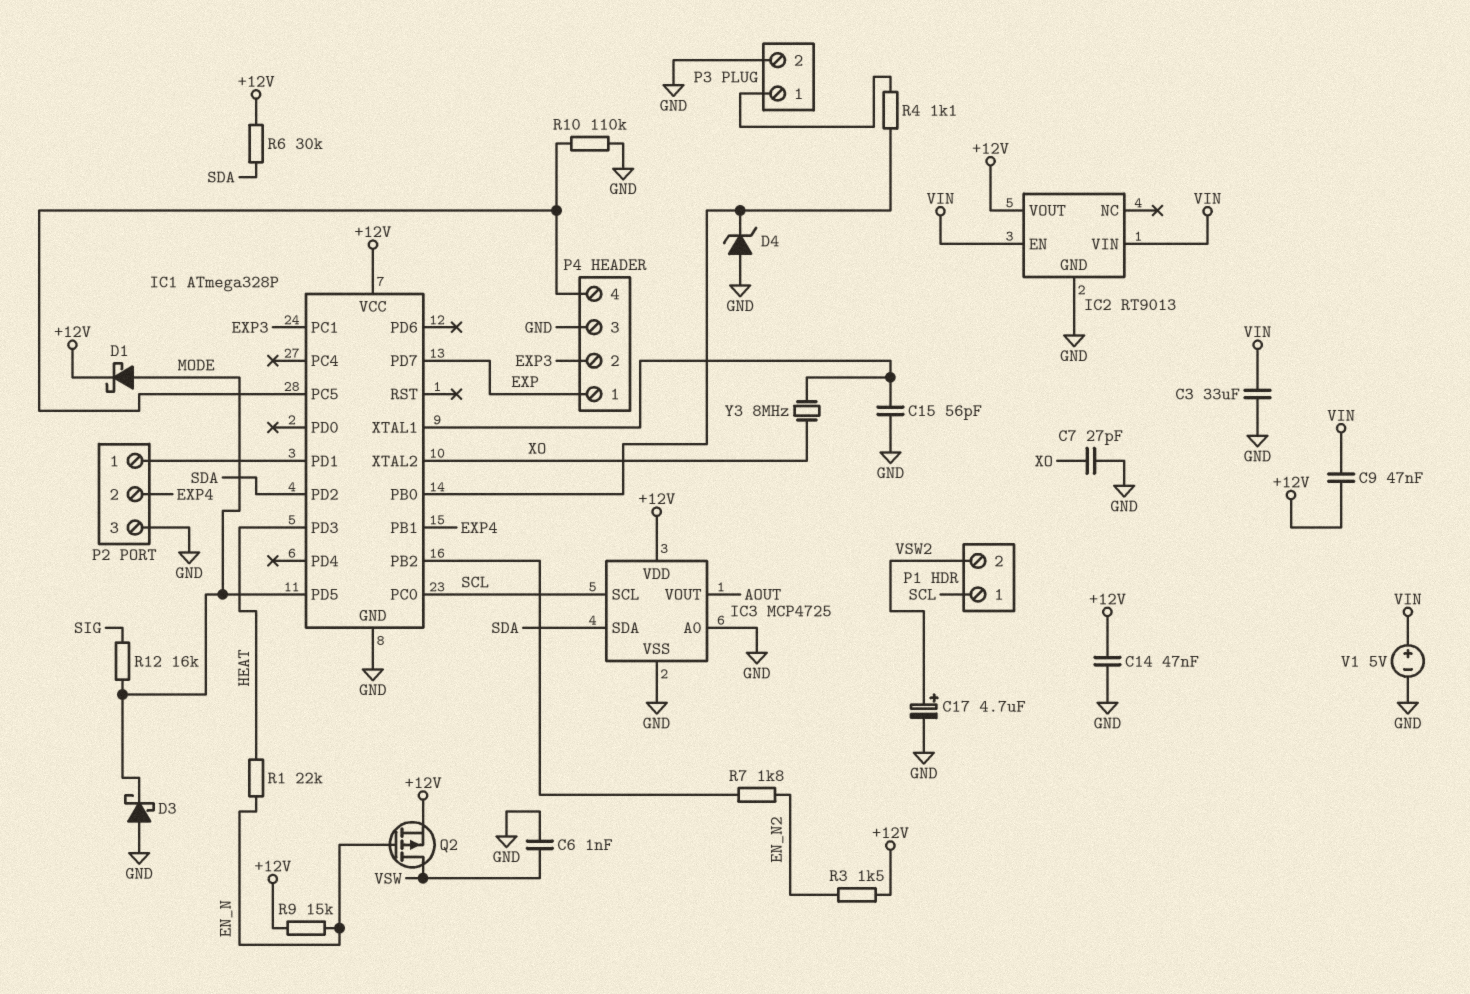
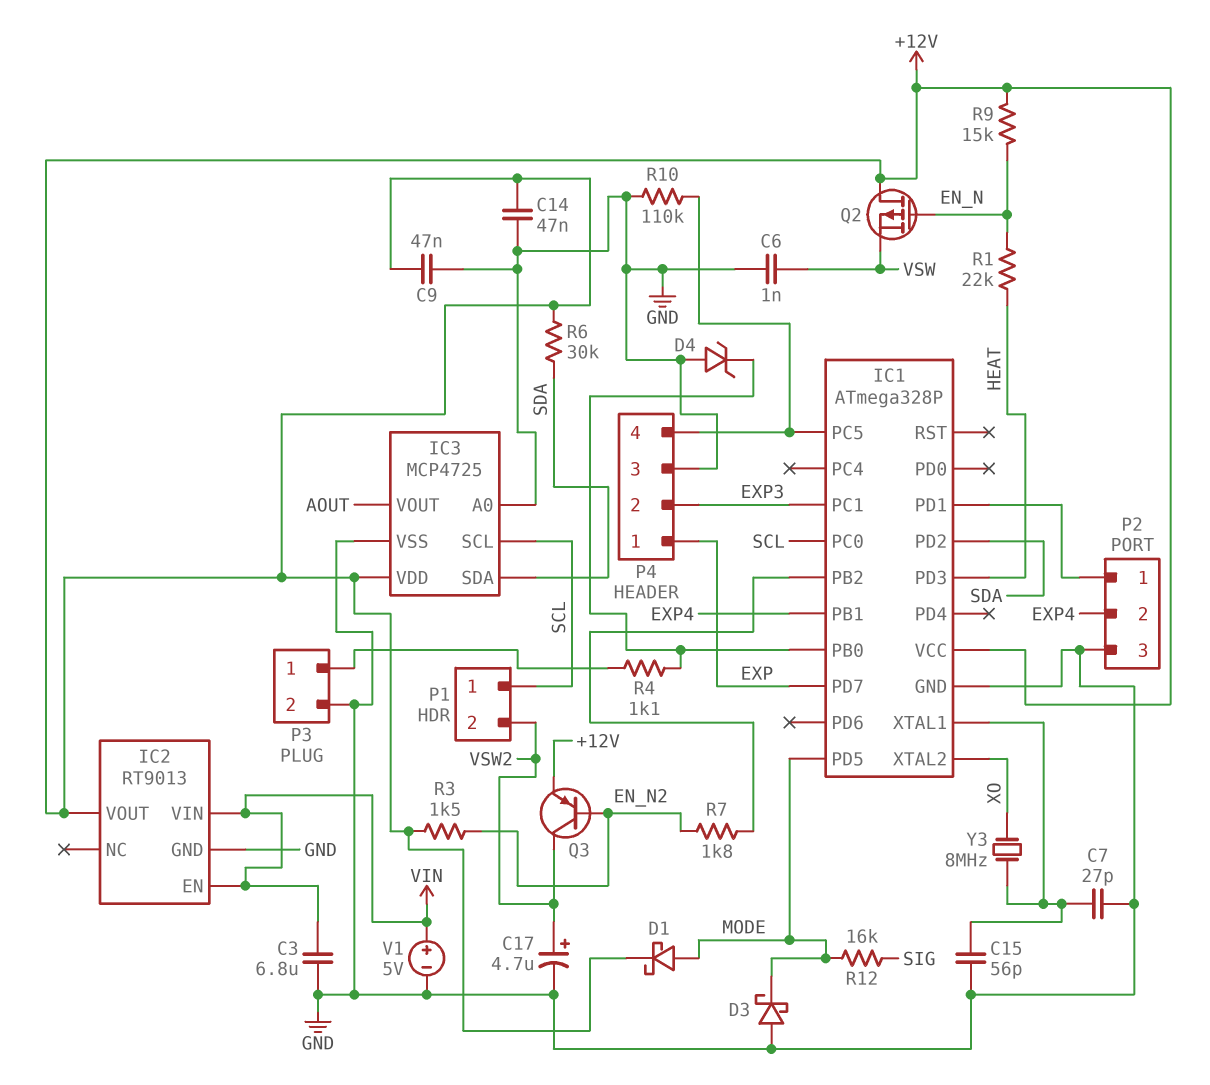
C3: 33uF (GND, VIN) -> 6.8uF (GND, VIN)
C7: 27pF (GND, XO) -> 27pF (GND, IC1/XTAL1)
C9: 47nF (+12V, VIN) -> 47nF (+12V, GND)
Q2: PMOS (G EN_N, D VSW, S +12V) -> PMOS (G EN_N, D +12V, S VSW)
Q3: none -> PNP (B EN_N2, C VSW2, E +12V)

